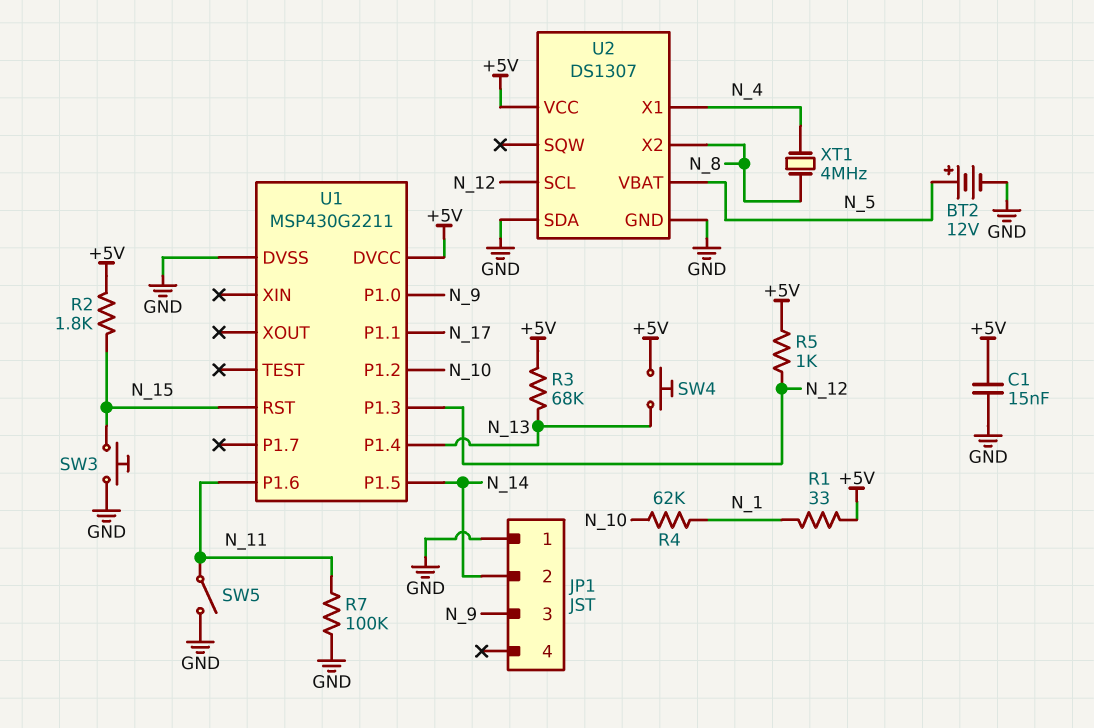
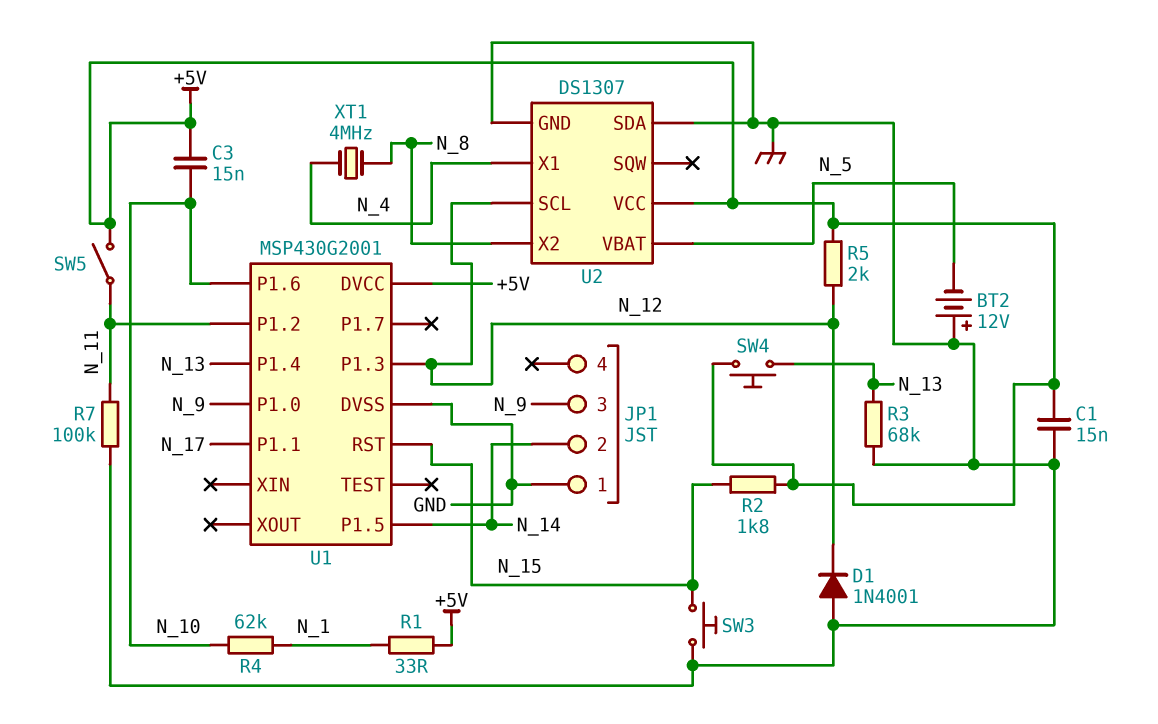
BT2: 12V (plus N_5, minus GND) -> 12V (plus GND, minus N_5)
C3: none -> 15nF (+5V, N_10)
D1: none -> diode 1N4001 (A GND, K N_12)
R3: 68k (+5V, N_13) -> 68k (GND, N_13)
R5: 1k (+5V, N_12) -> 2k (+5V, N_12)
SW5: switch (GND, N_11) -> switch (+5V, N_11)
U1: MSP430G2211 -> MSP430G2001
U1 pin P1.2: N_10 -> N_11
U1 pin P1.6: N_11 -> N_10

